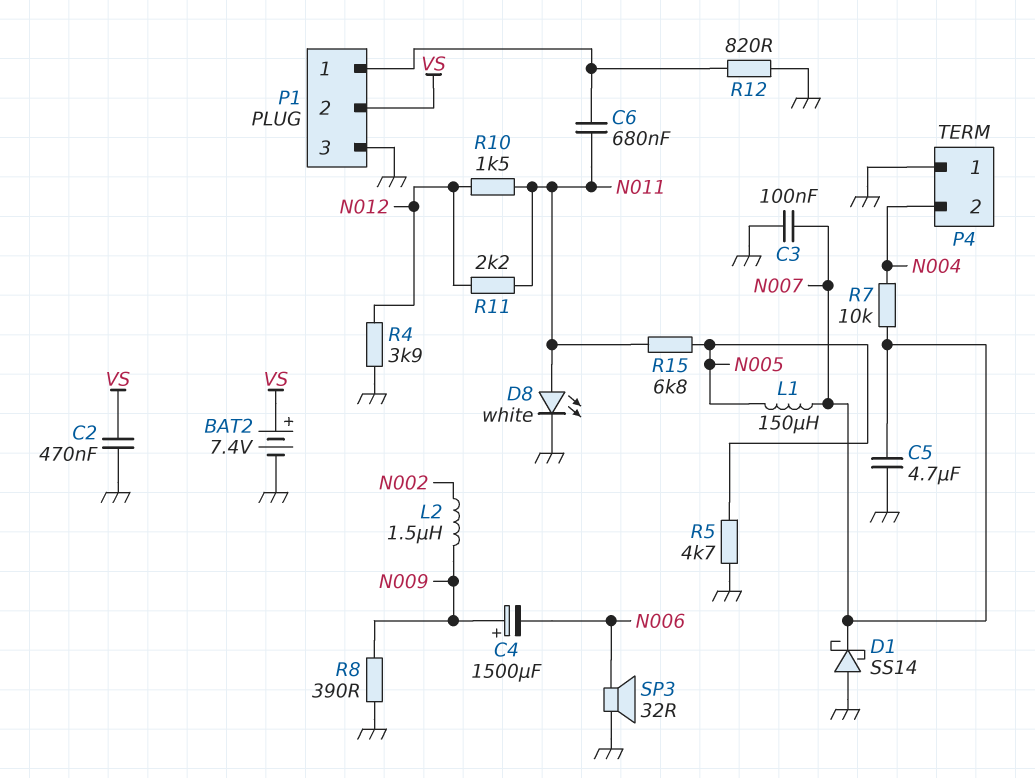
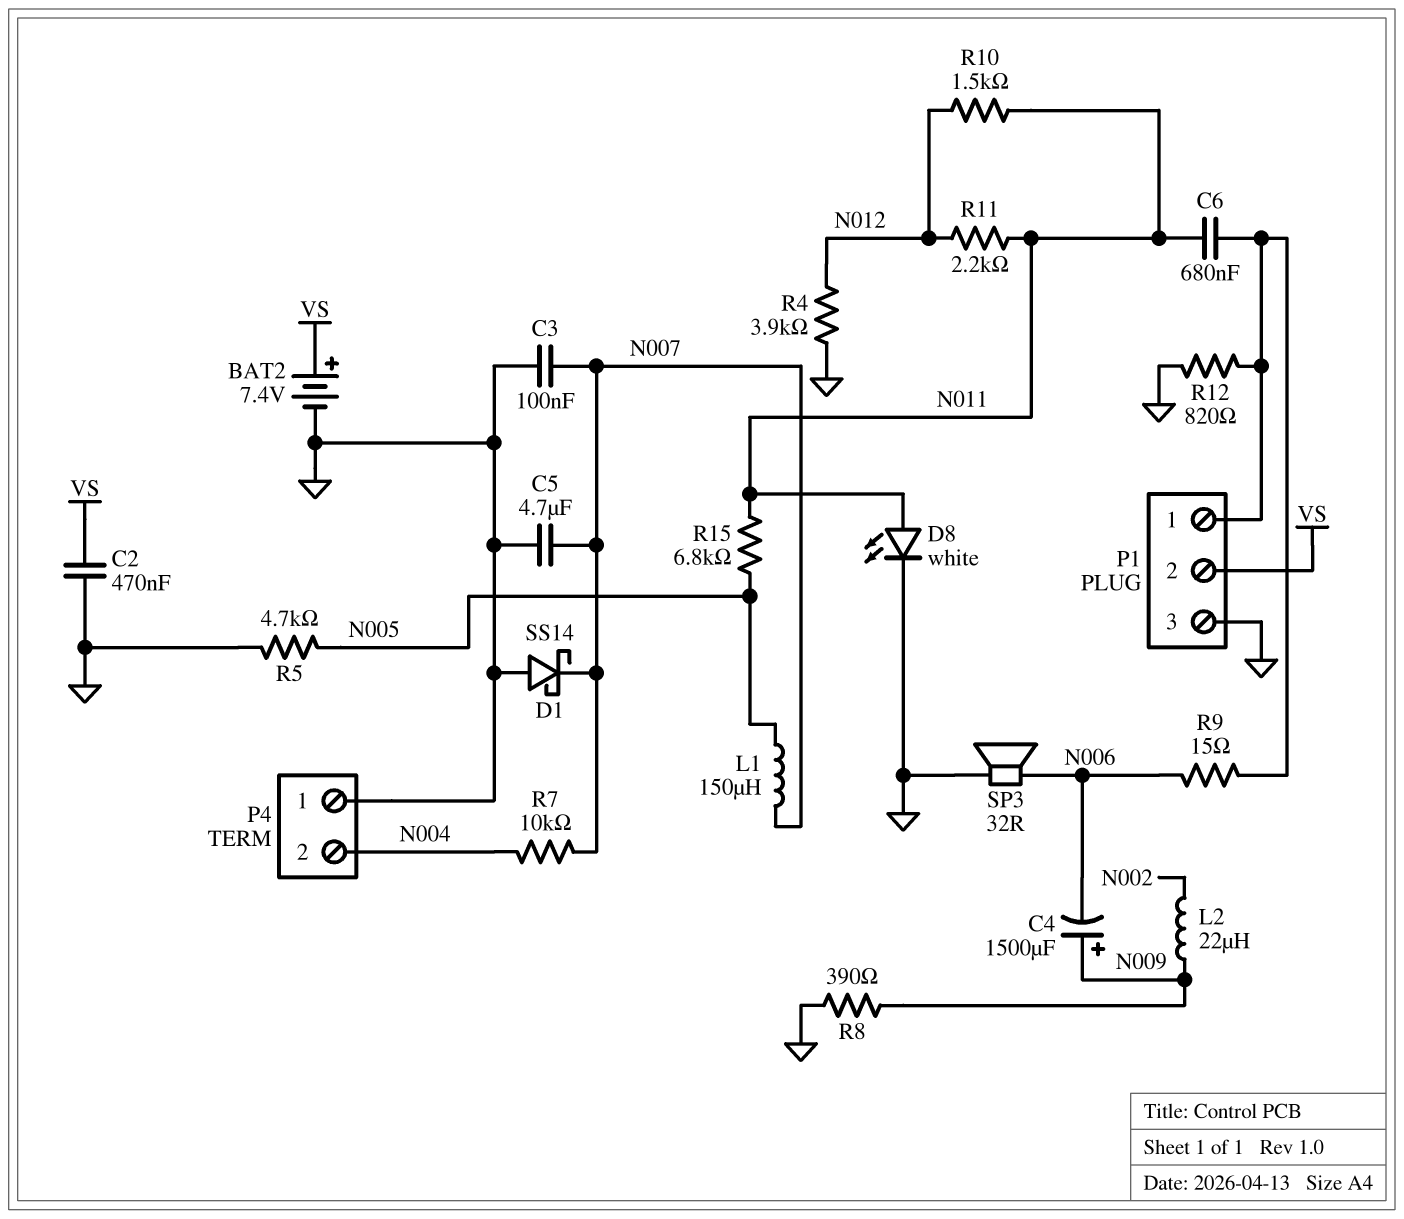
L2: 1.5uH (N002, N009) -> 22uH (N002, N009)
R9: none -> 15 (N006, P1/1)

